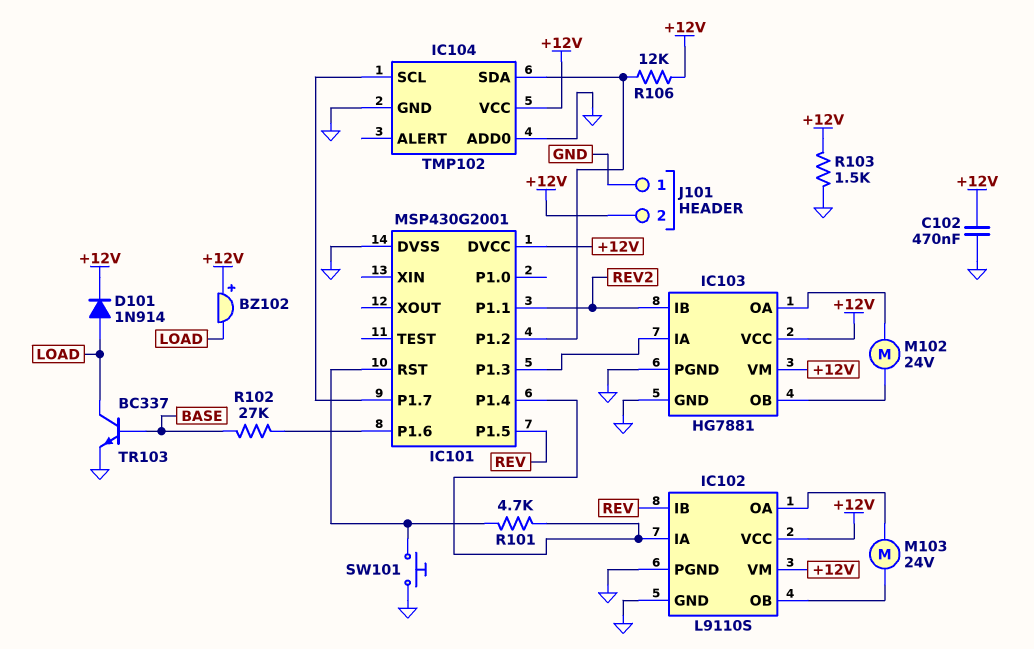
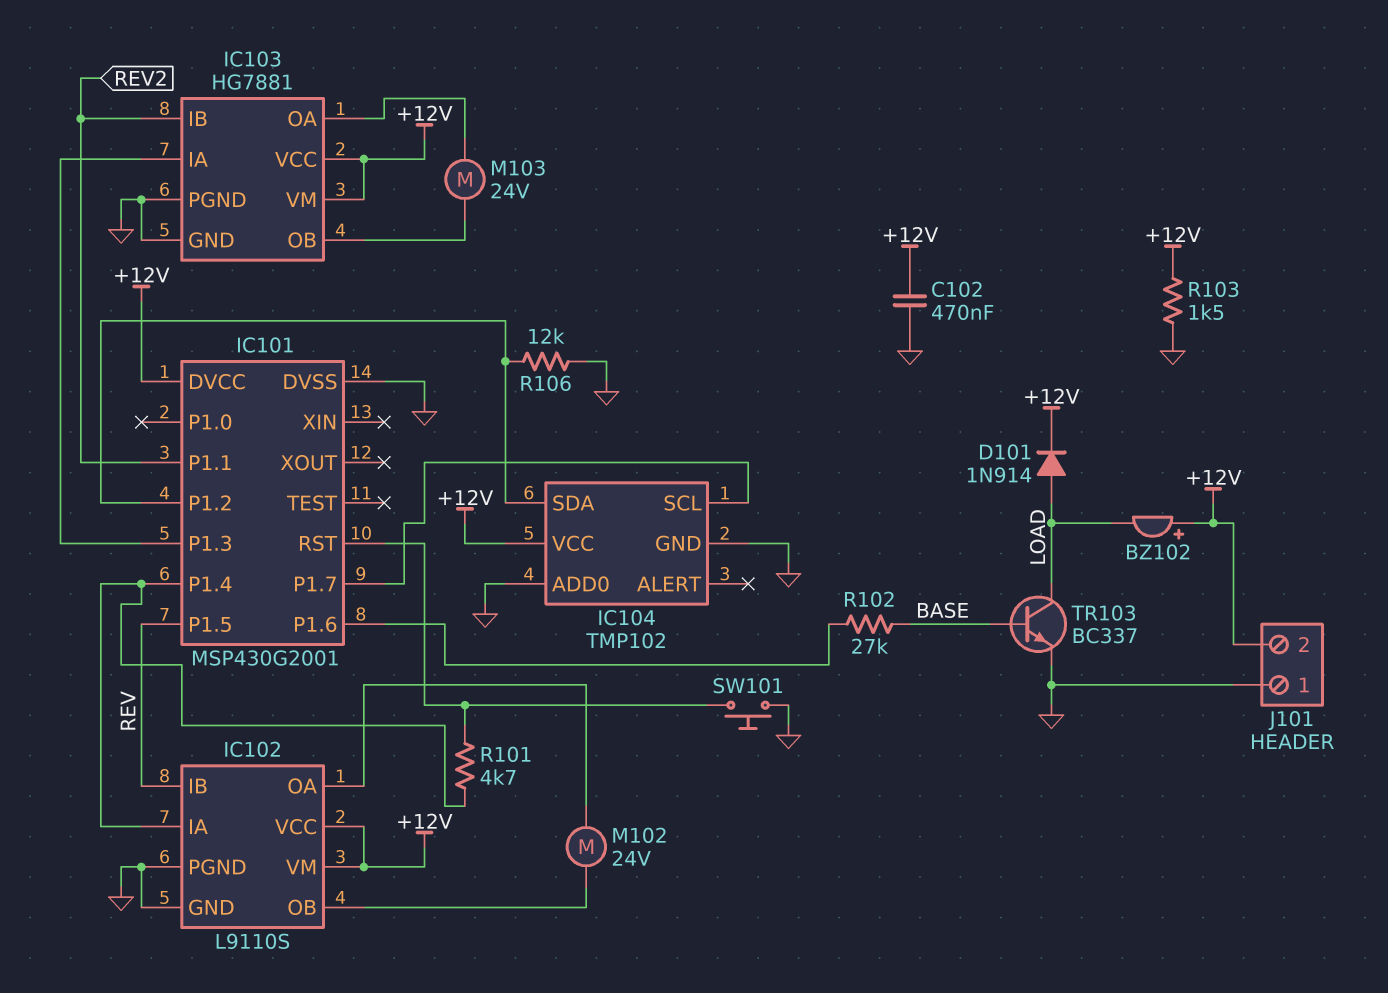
M102: motor 24V (IC103/OA, IC103/OB) -> motor 24V (IC102/OA, IC102/OB)
M103: motor 24V (IC102/OA, IC102/OB) -> motor 24V (IC103/OA, IC103/OB)
R106: 12k (+12V, IC101/P1.2) -> 12k (GND, IC101/P1.2)

